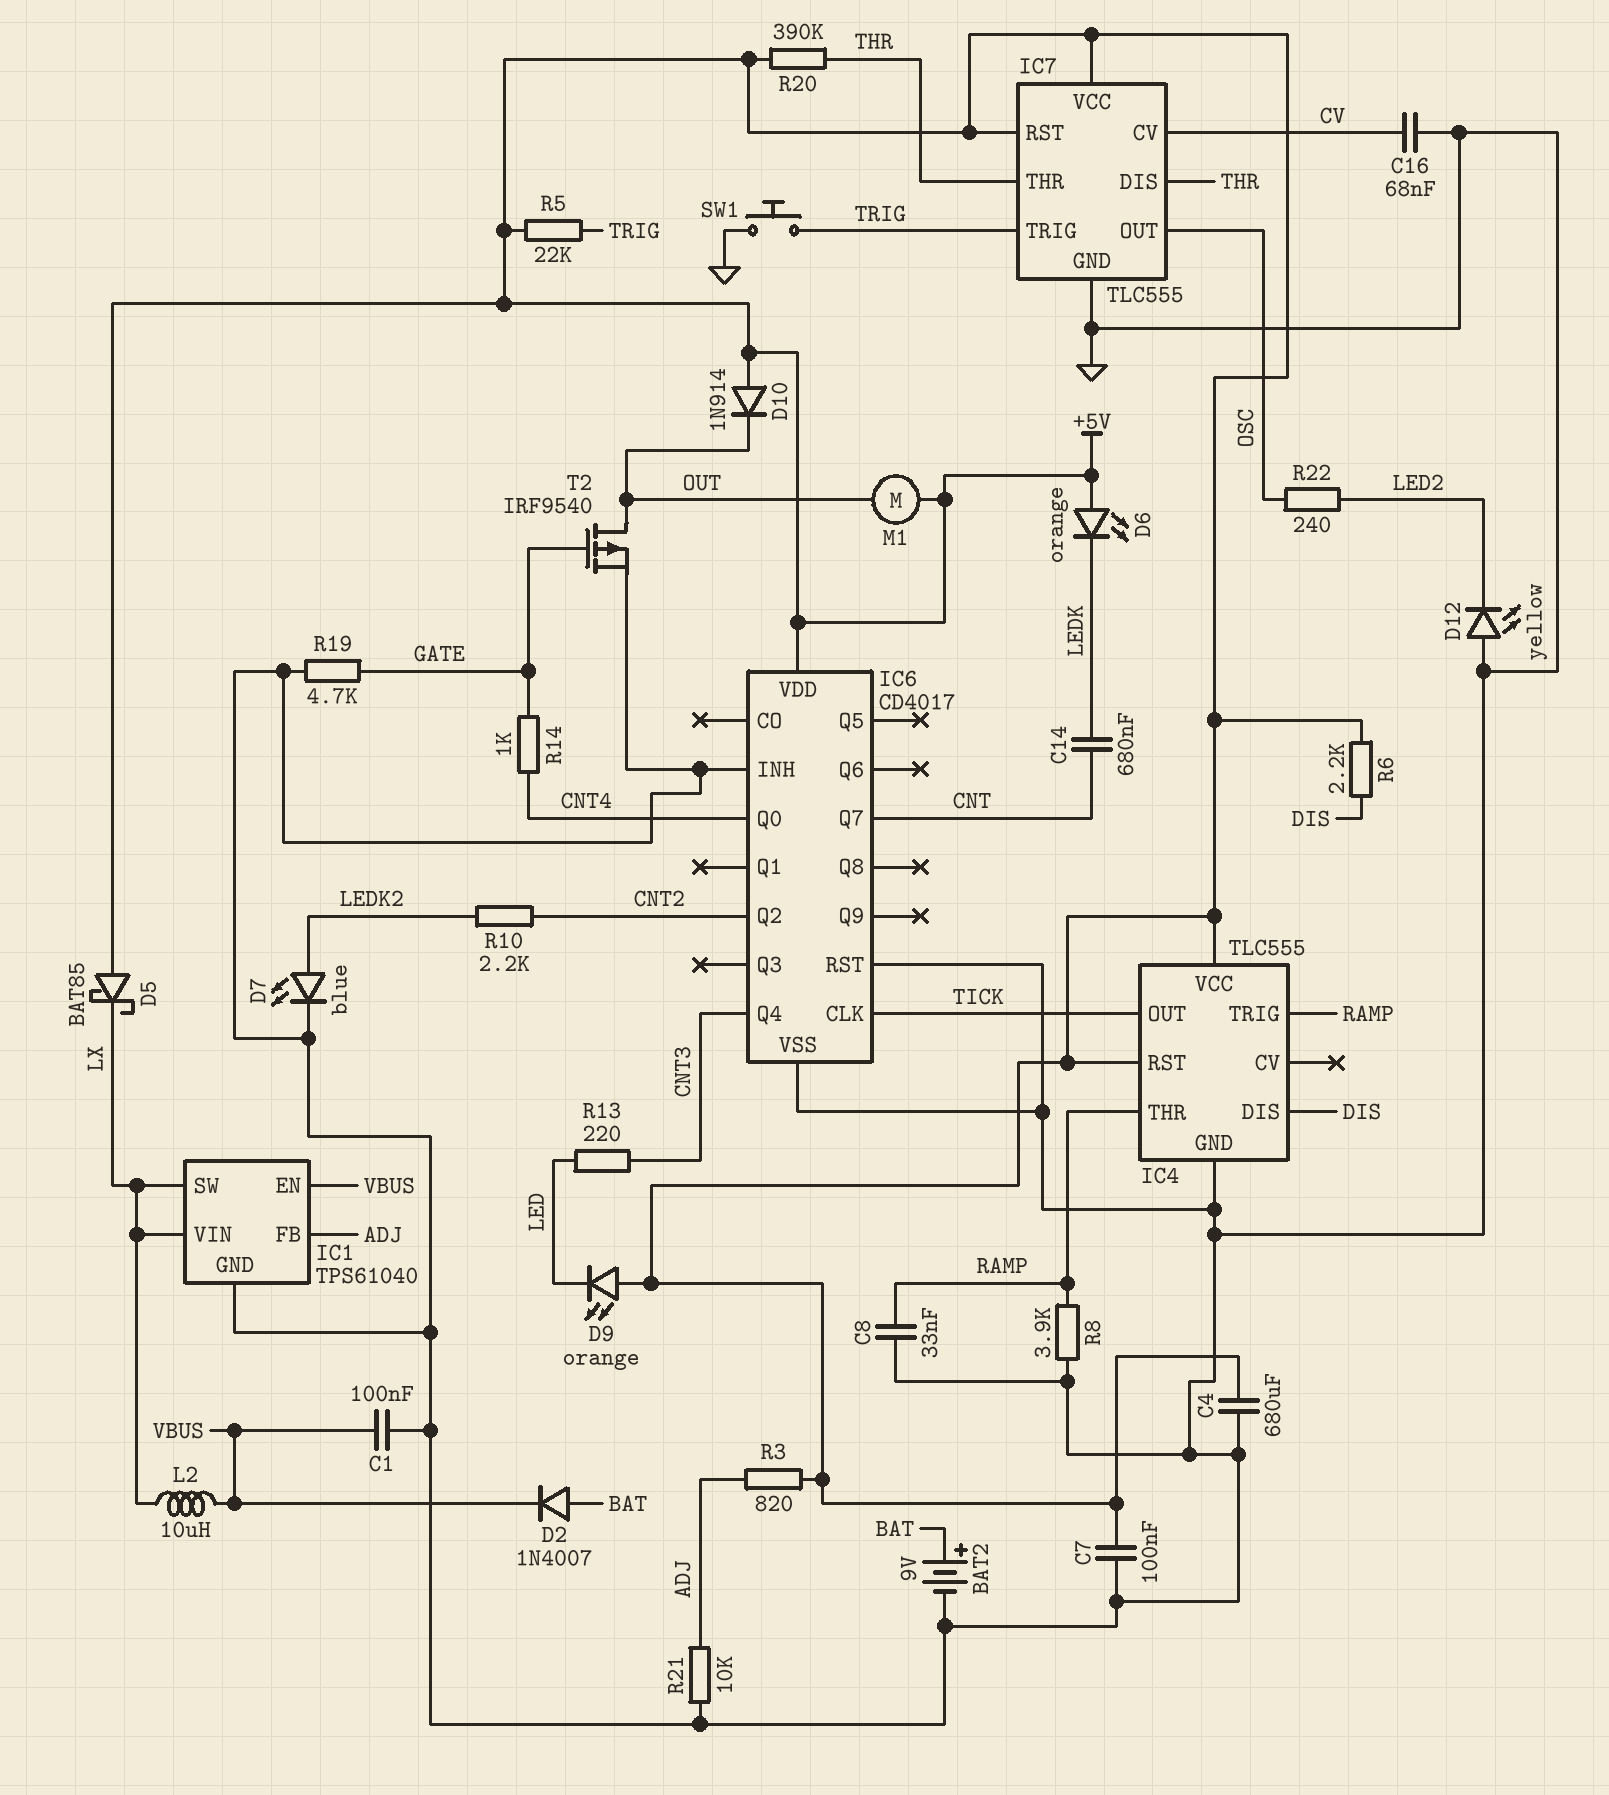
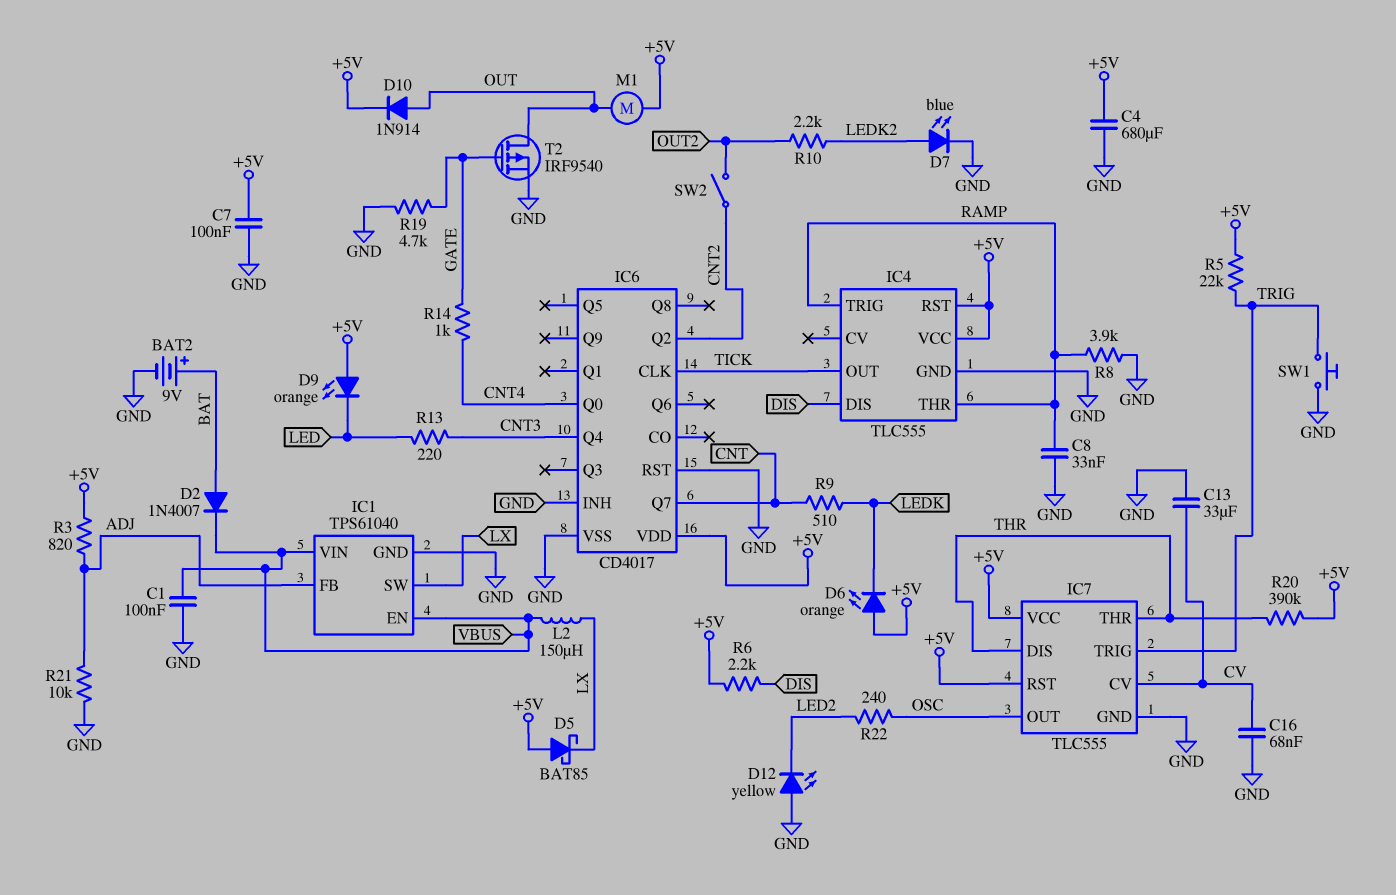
C13: none -> 33uF (CV, GND)
C14: 680nF (CNT, LEDK) -> none
D10: diode 1N914 (A +5V, K OUT) -> diode 1N914 (A OUT, K +5V)
IC1 pin VIN: LX -> VBUS
L2: 10uH (LX, VBUS) -> 150uH (LX, VBUS)
R9: none -> 510 (CNT, LEDK)
R10: 2.2k (CNT2, LEDK2) -> 2.2k (LEDK2, OUT2)
SW2: none -> switch (CNT2, OUT2)

